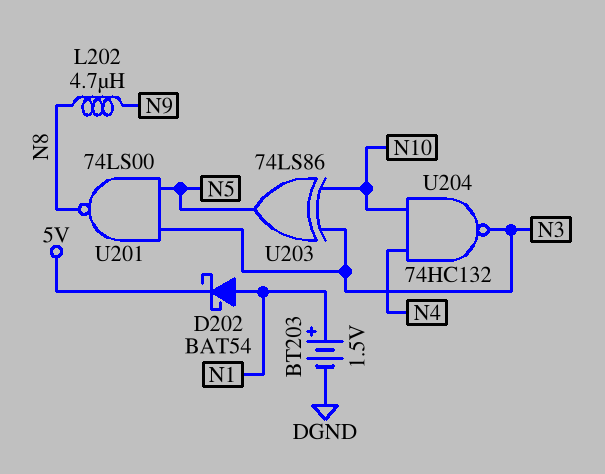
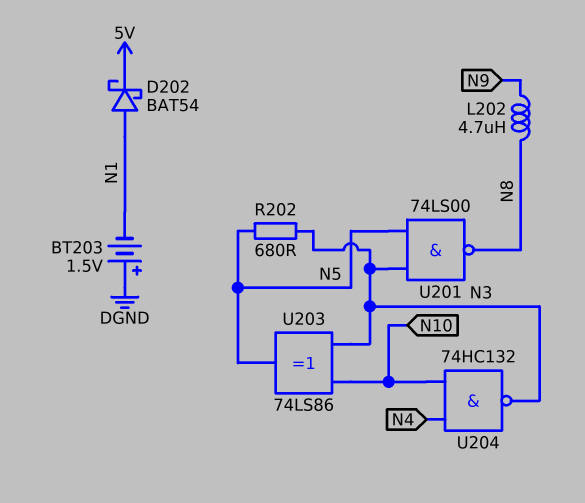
BT203: 1.5V (plus N1, minus DGND) -> 1.5V (plus DGND, minus N1)
R202: none -> 680 (N3, N5)

